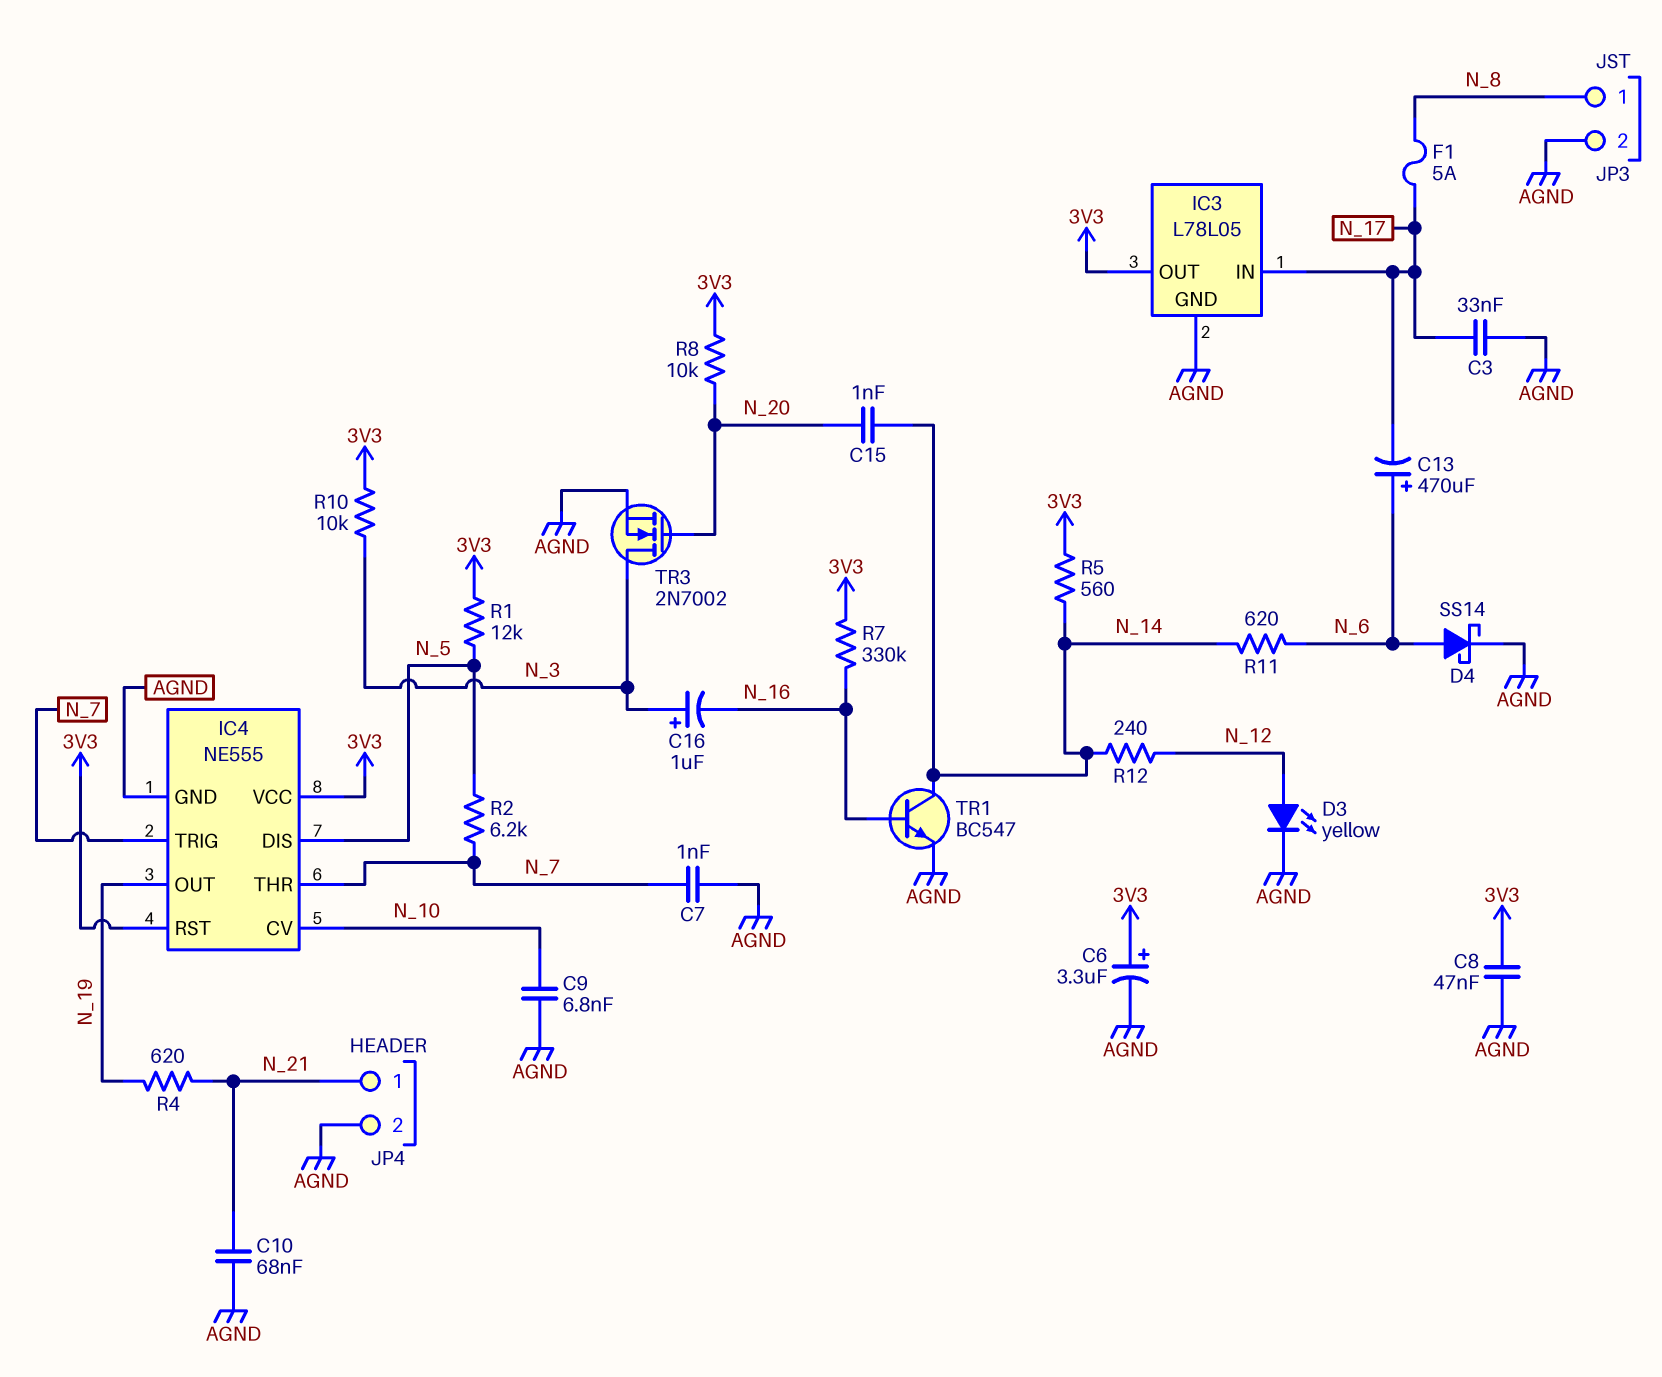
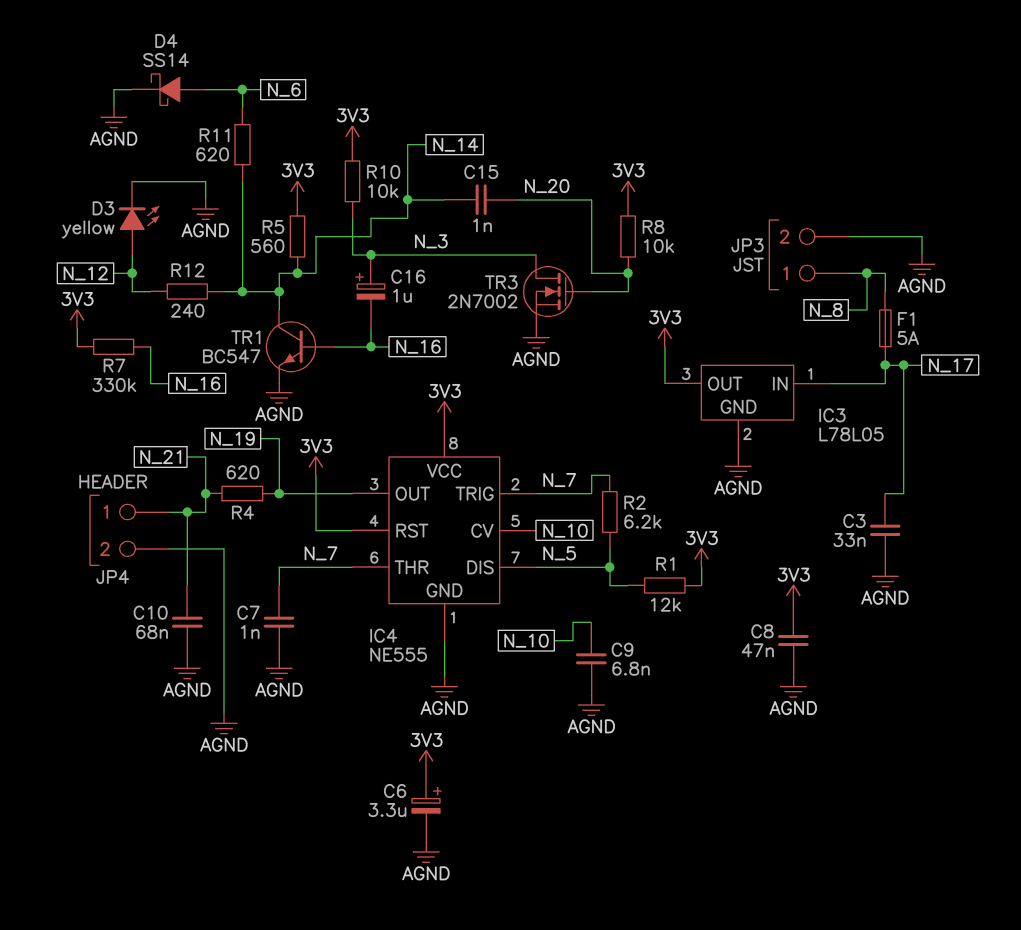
C13: 470uF (plus N_6, minus N_17) -> none

